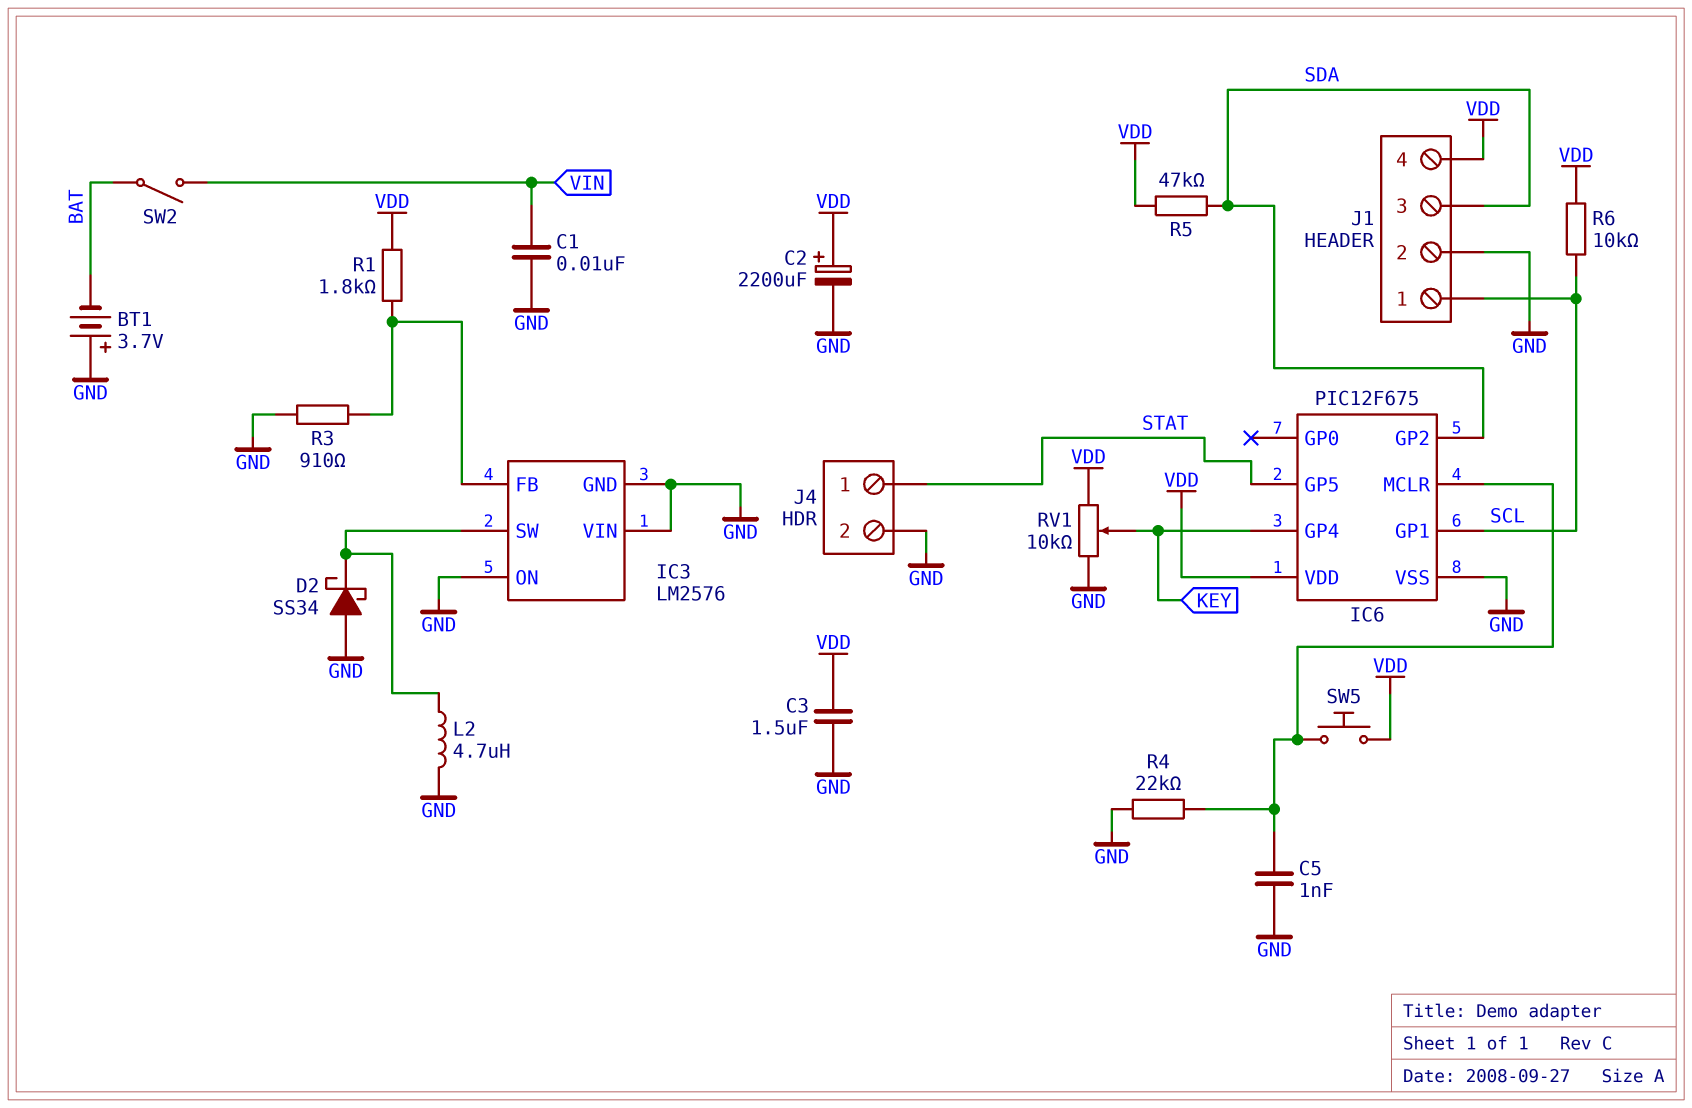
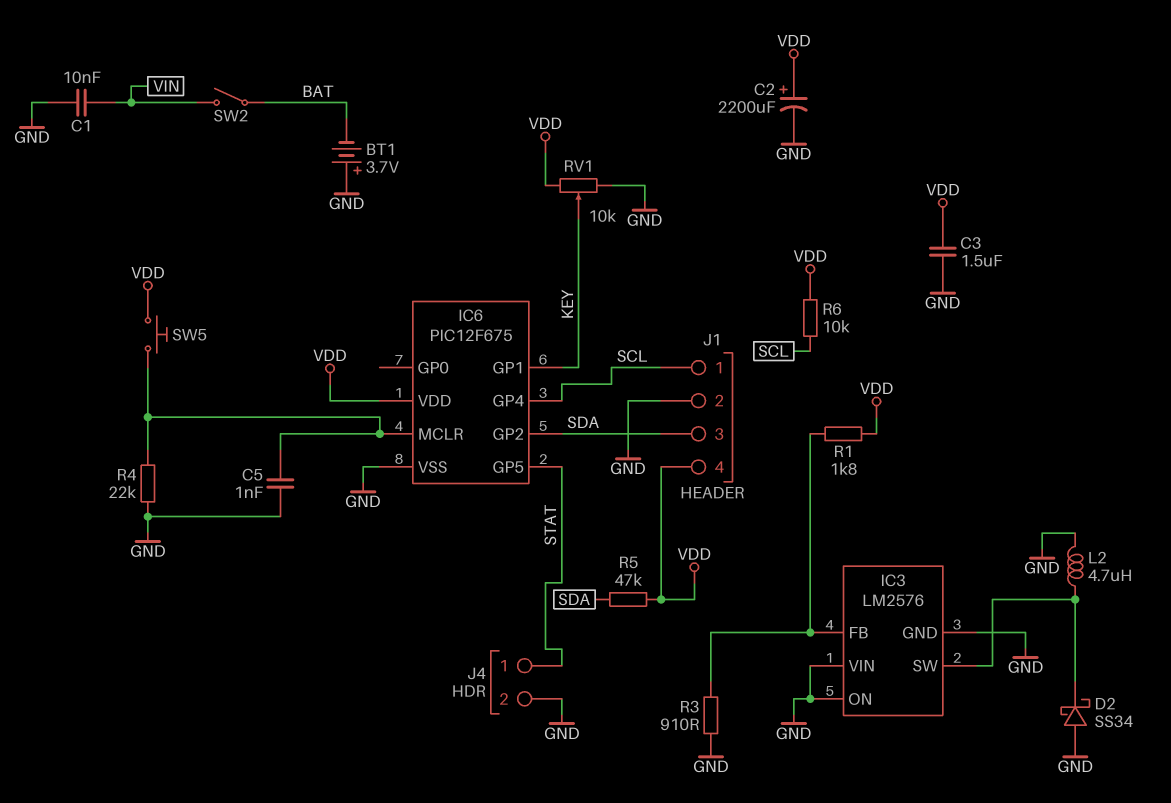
IC6 pin GP1: SCL -> KEY
IC6 pin GP4: KEY -> SCL

